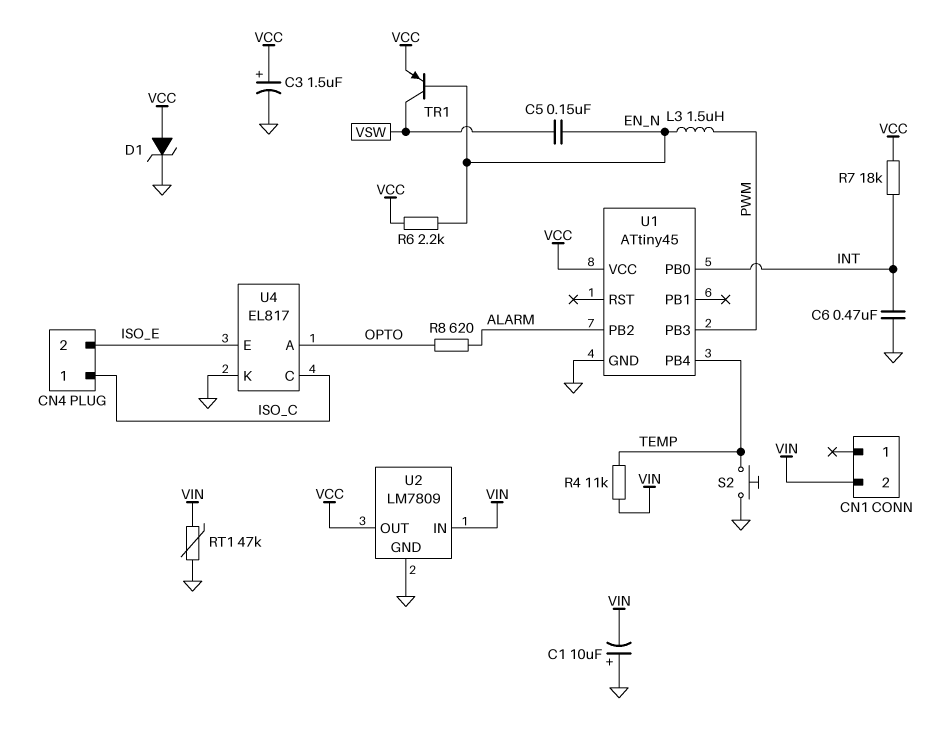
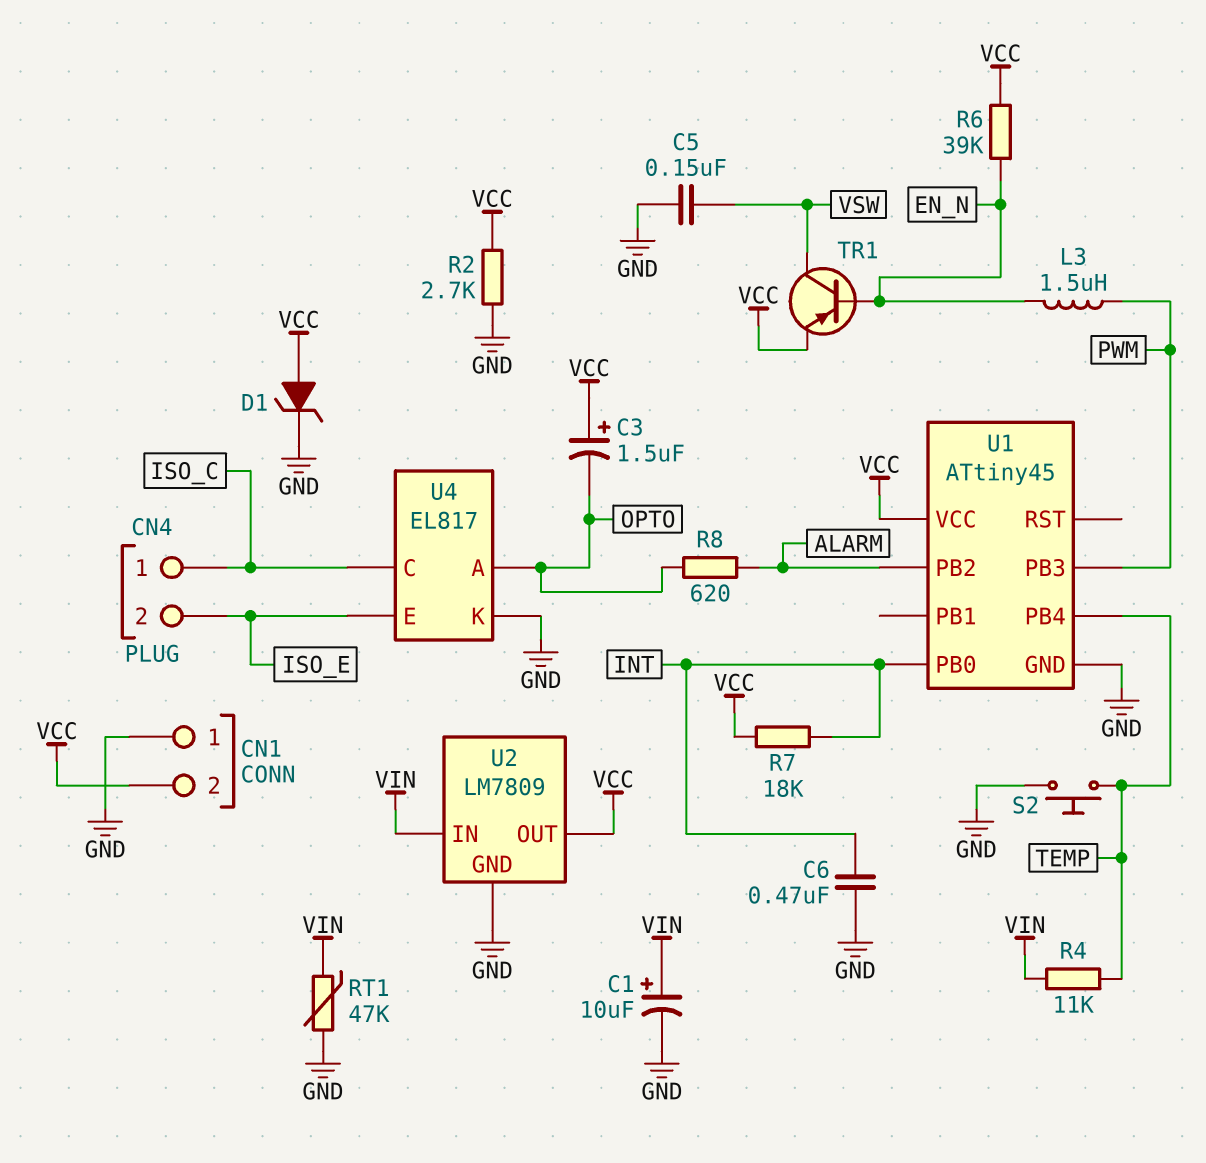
C1: 10uF (plus GND, minus VIN) -> 10uF (plus VIN, minus GND)
C3: 1.5uF (plus VCC, minus GND) -> 1.5uF (plus VCC, minus OPTO)
C5: 150nF (EN_N, VSW) -> 150nF (GND, VSW)
CN1 pin 1: none -> GND
CN1 pin 2: VIN -> VCC
R2: none -> 2.7k (GND, VCC)
R6: 2.2k (EN_N, VCC) -> 39k (EN_N, VCC)

